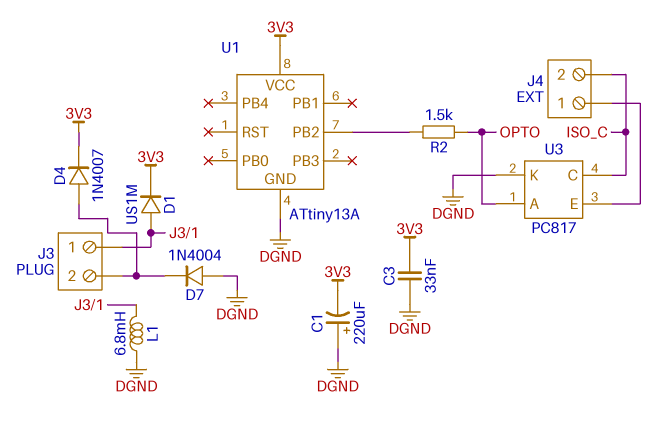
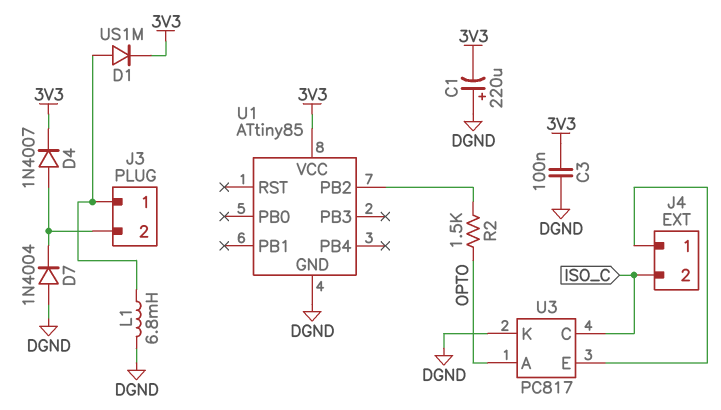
C3: 33nF (3V3, DGND) -> 100nF (3V3, DGND)
U1: ATtiny13A -> ATtiny85

